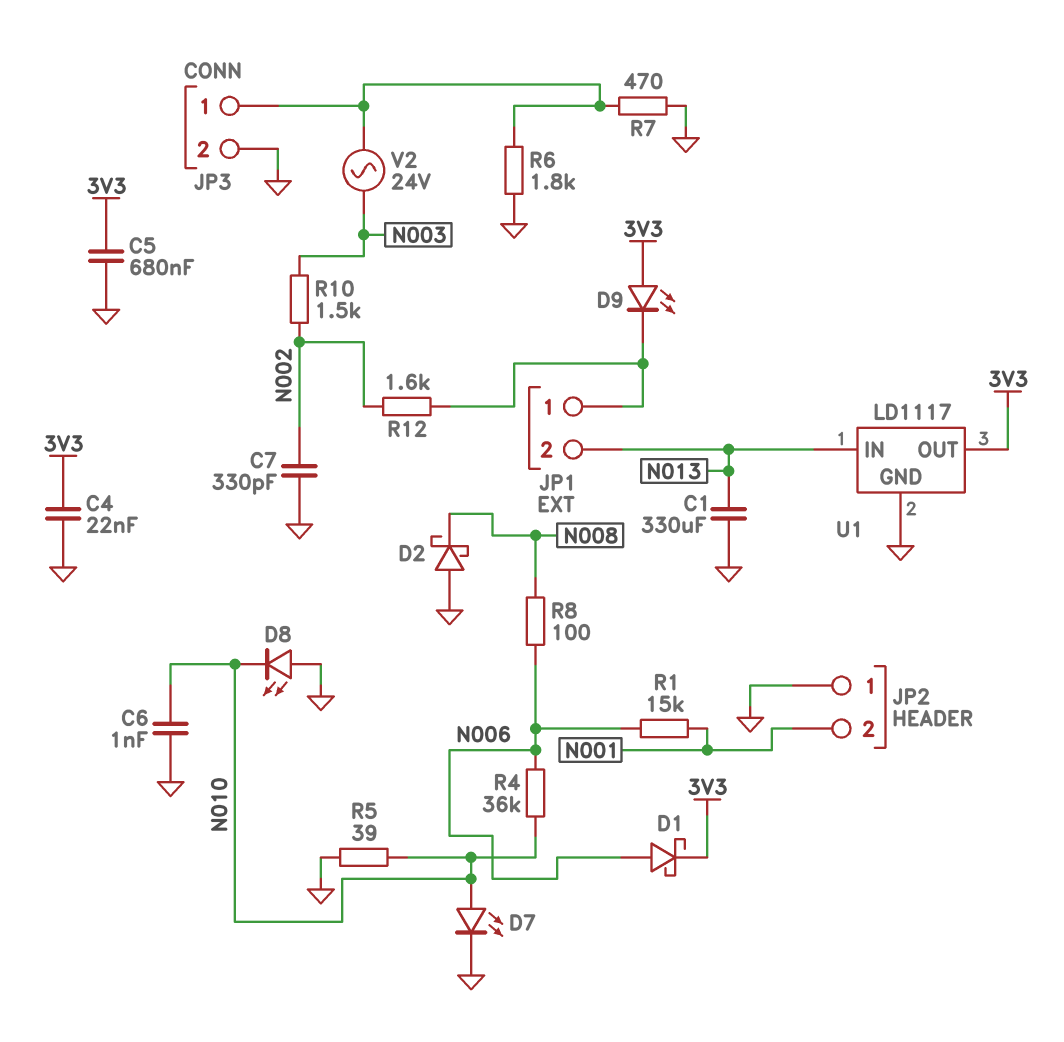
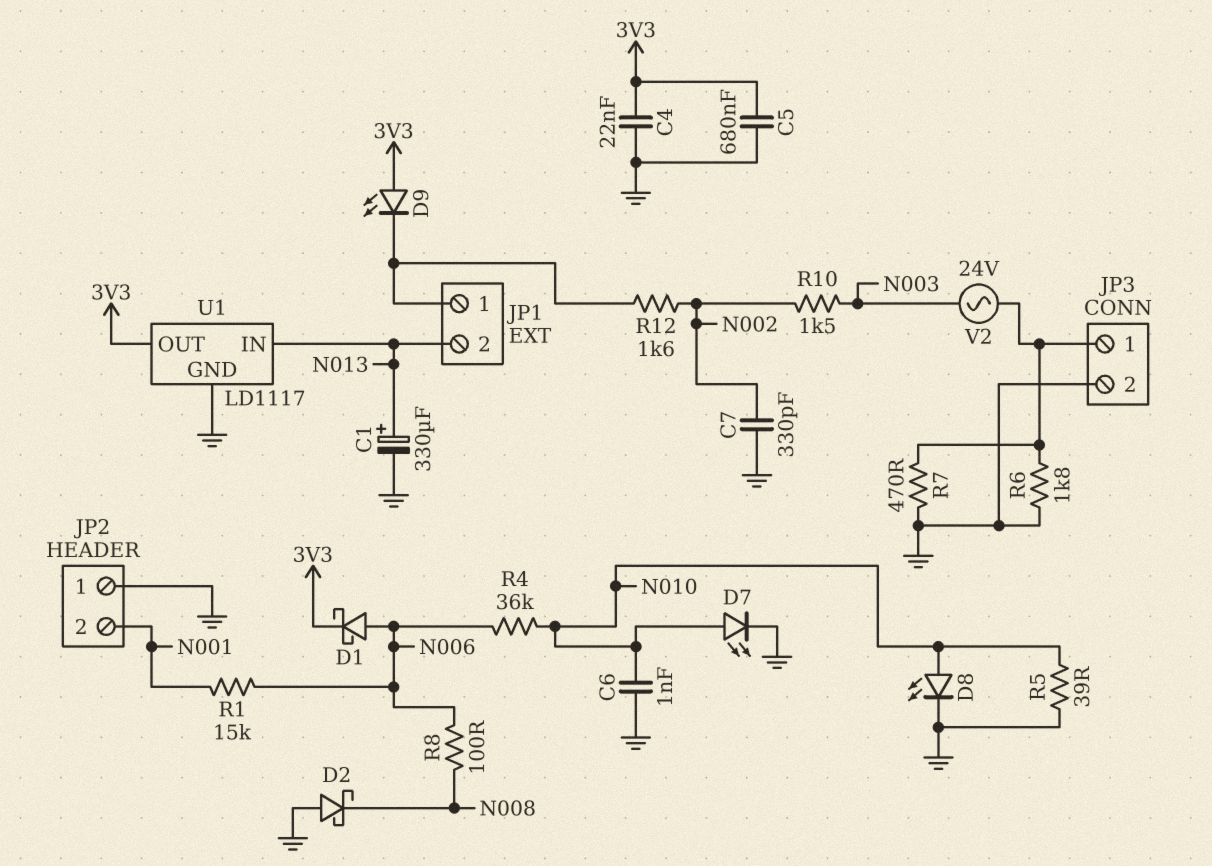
C1: 330uF (GND, N013) -> 330uF (plus N013, minus GND)
D8: LED (A GND, K N010) -> LED (A N010, K GND)

